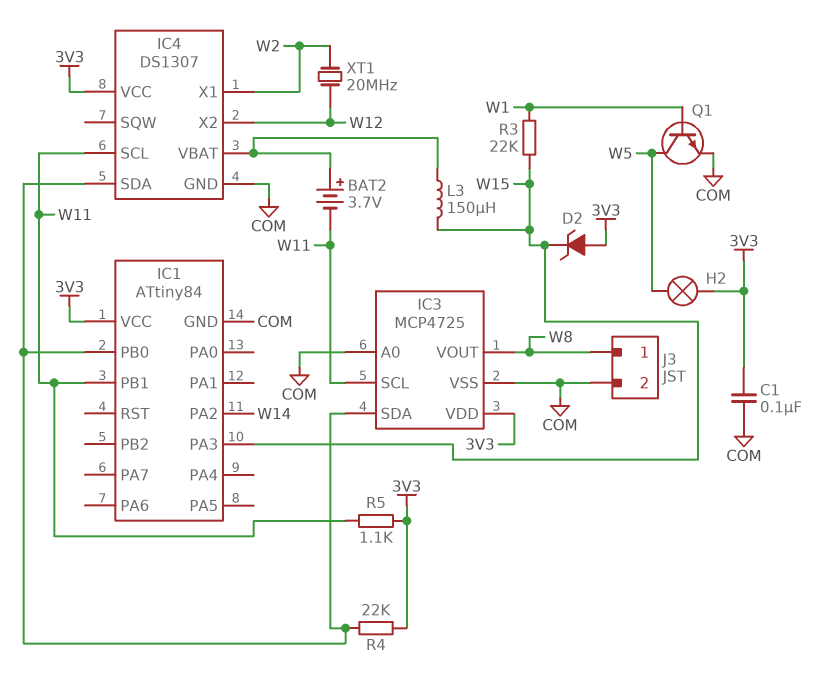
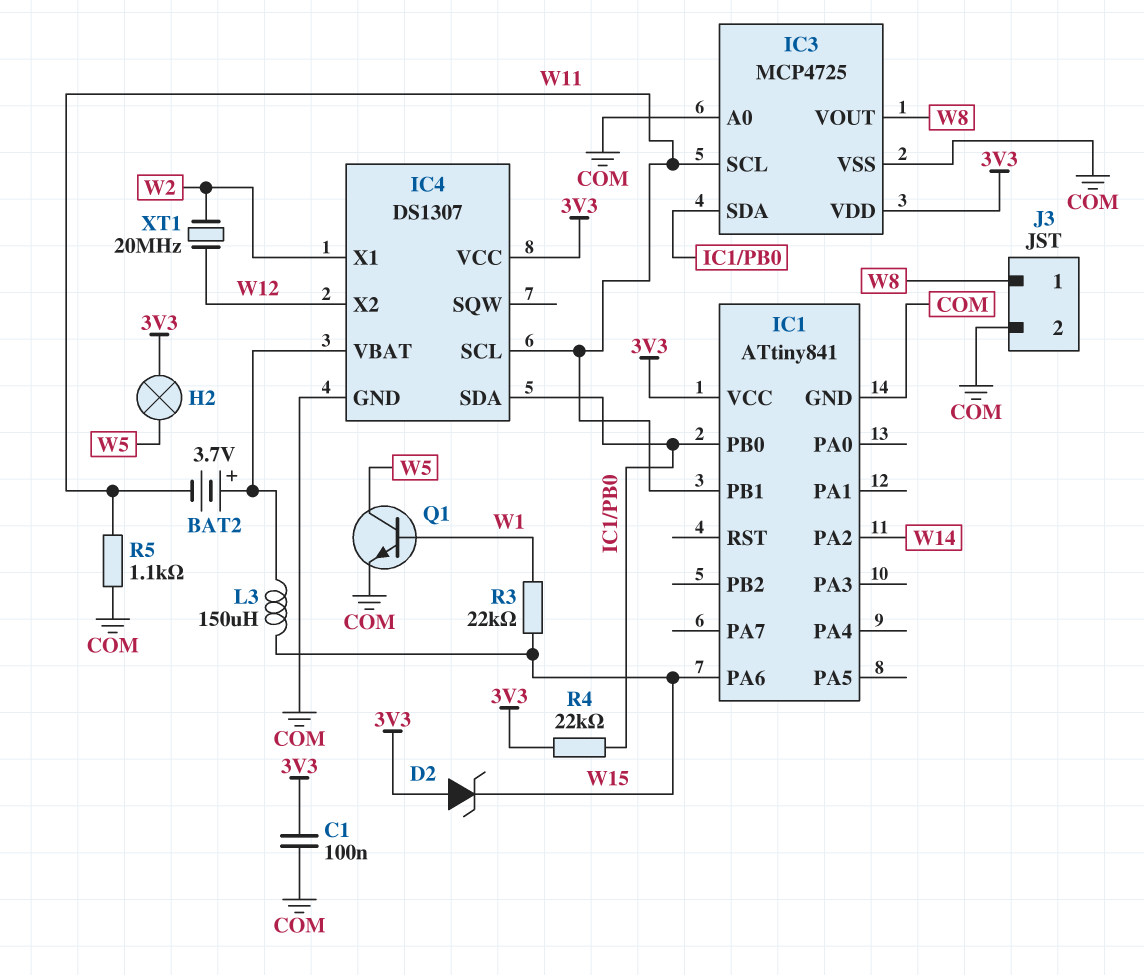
IC1: ATtiny84 -> ATtiny841
IC1 pin PA3: W15 -> none
IC1 pin PA6: none -> W15
R5: 1.1k (3V3, W11) -> 1.1k (COM, W11)

